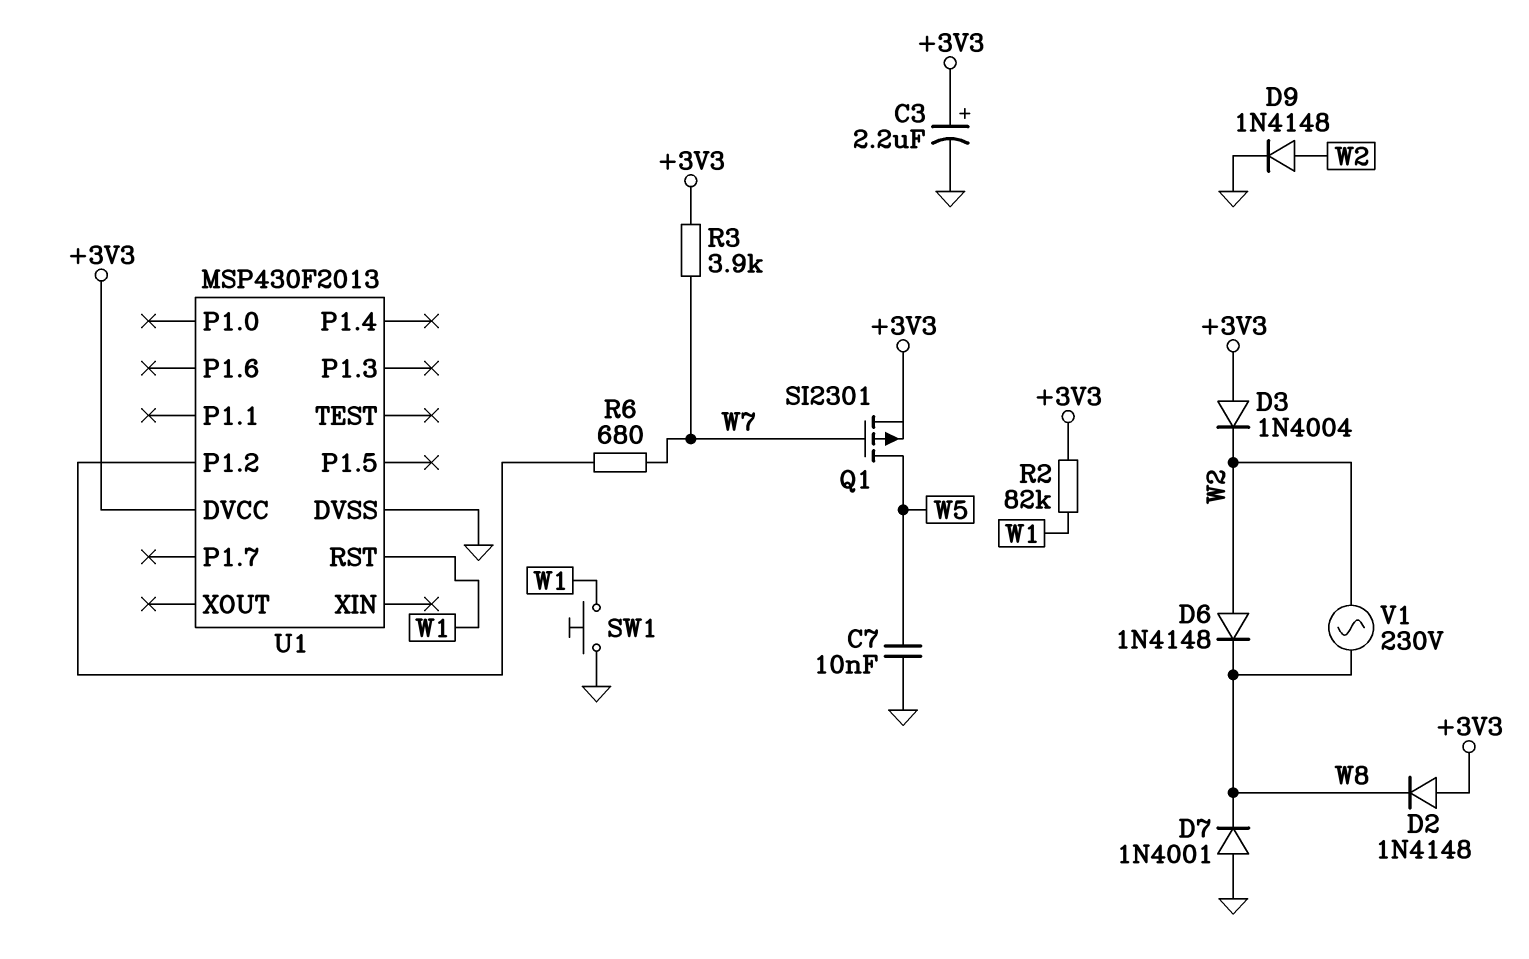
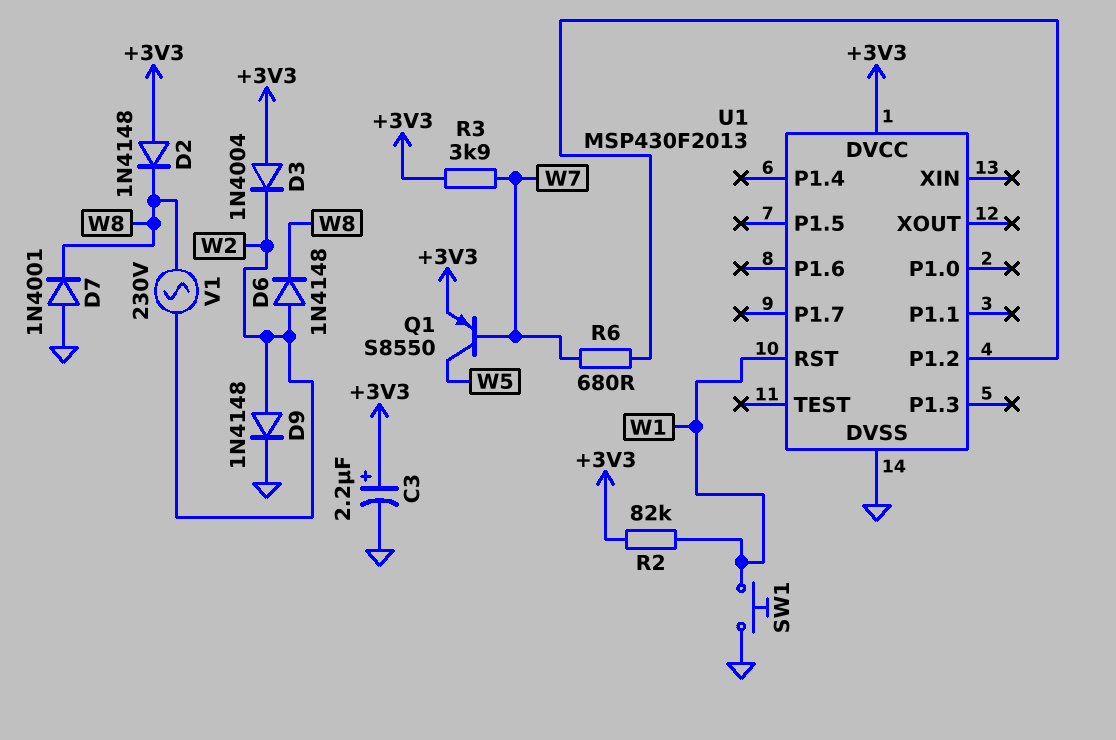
C7: 10nF (GND, W5) -> none
Q1: PMOS SI2301 (G W7, D W5, S +3V3) -> PNP S8550 (B W7, C W5, E +3V3)

